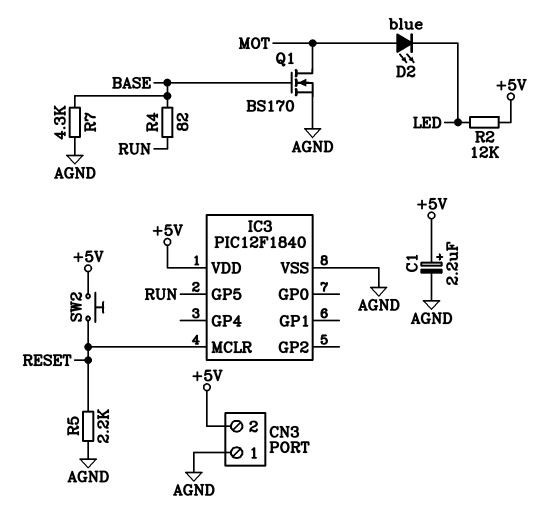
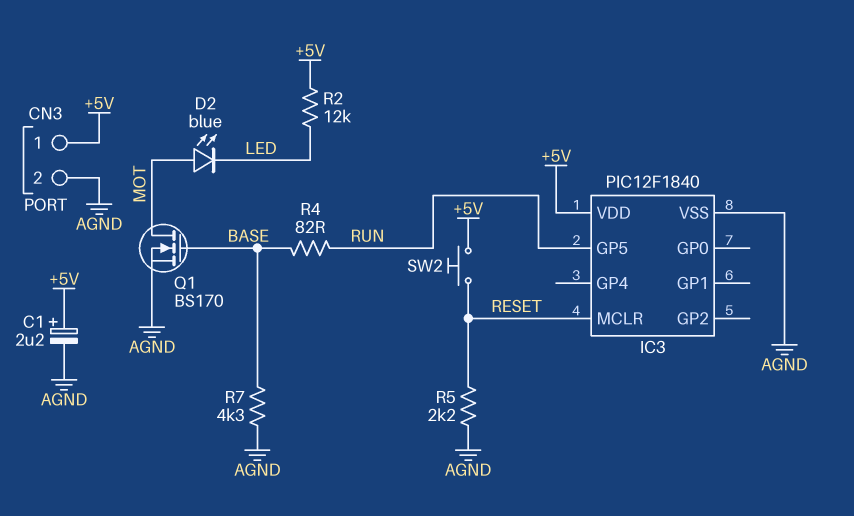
CN3 pin 1: AGND -> +5V
CN3 pin 2: +5V -> AGND

